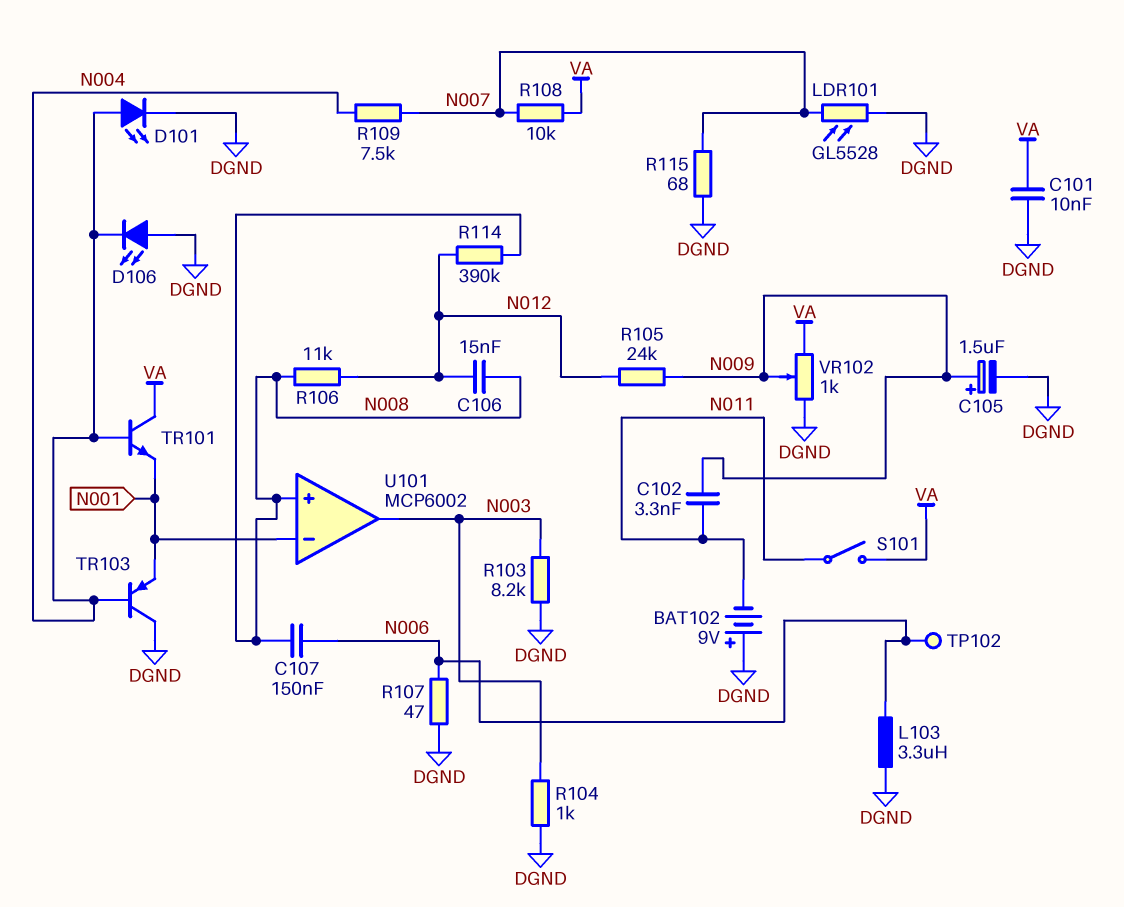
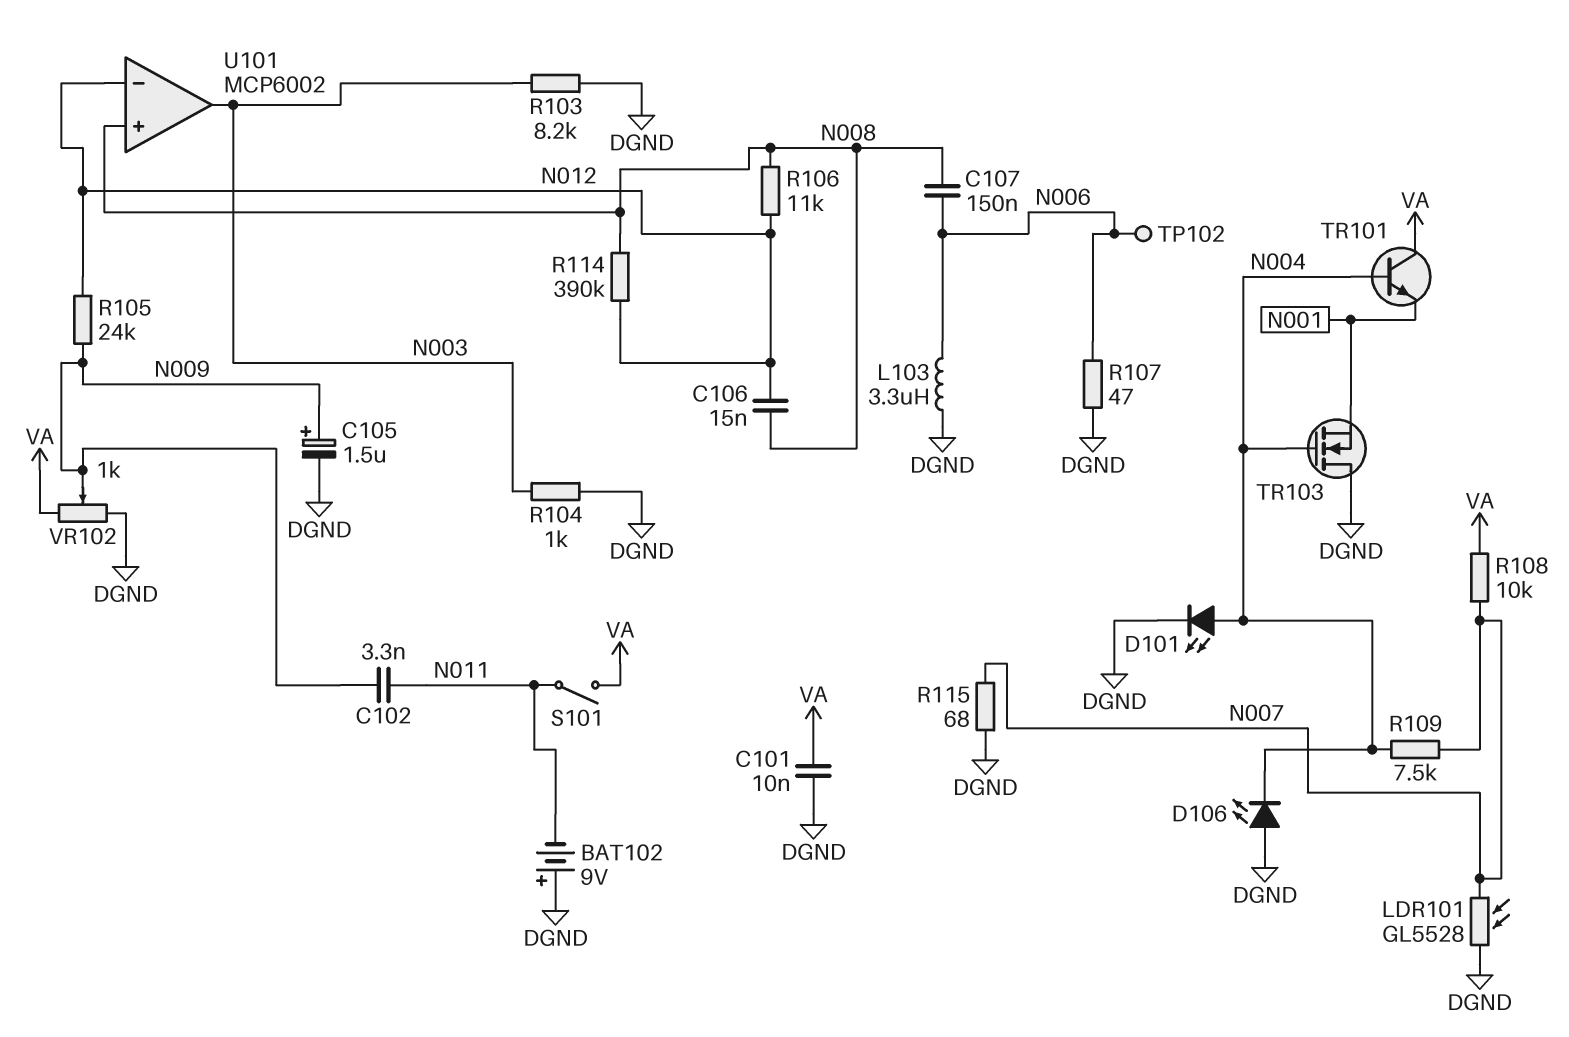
TR103: PNP (B N004, C DGND, E N001) -> NMOS (G N004, D DGND, S N001)
U101 pin in-: N001 -> N012

